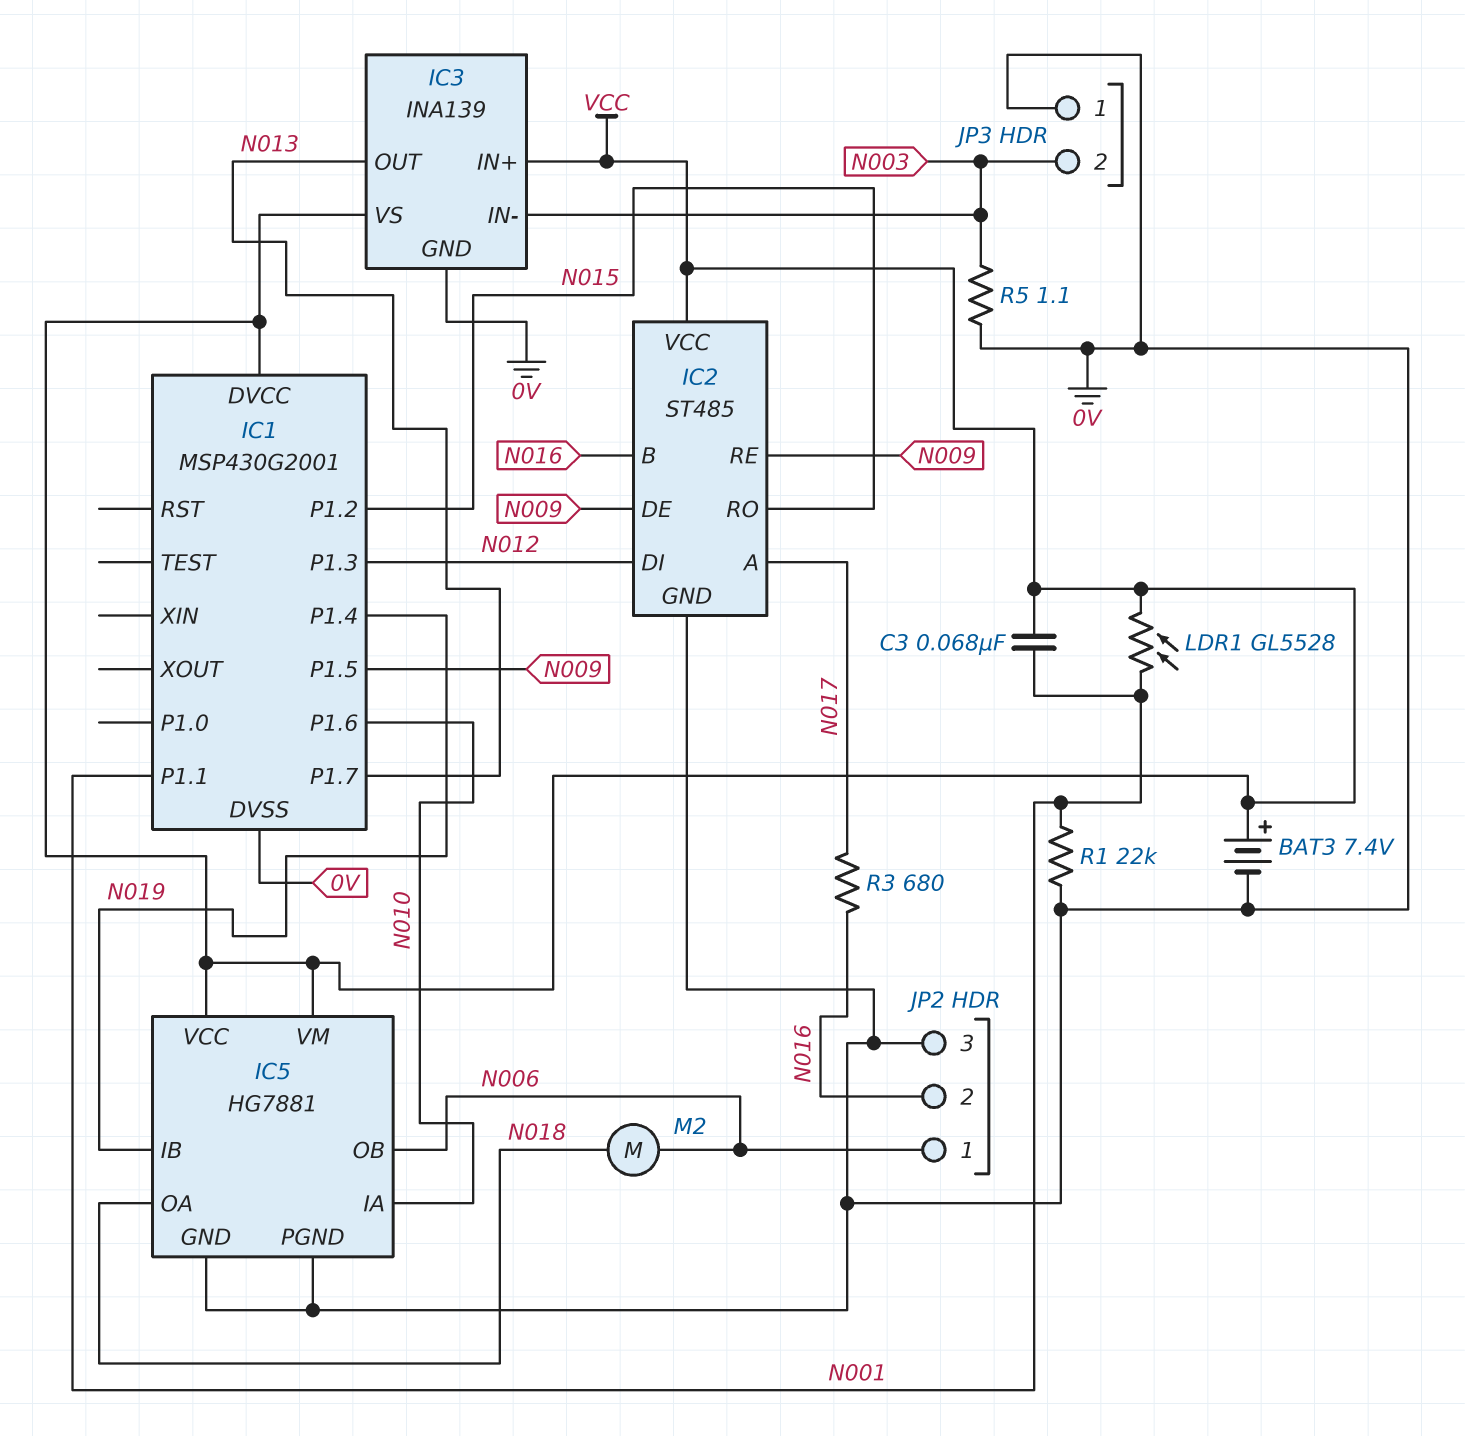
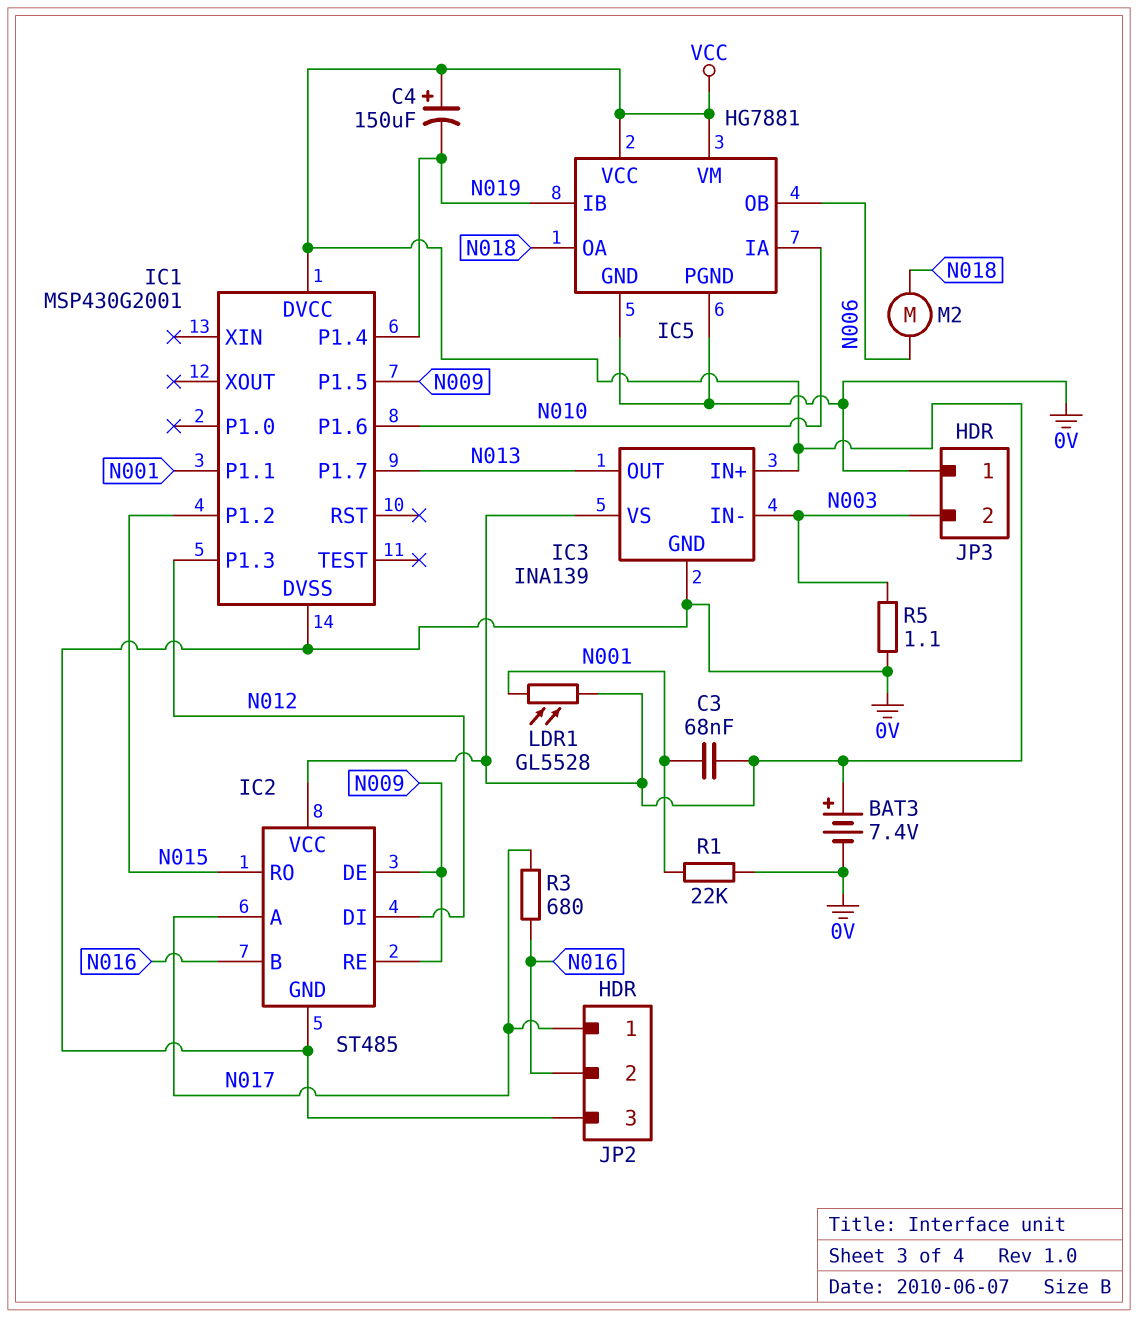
C4: none -> 150uF (plus VCC, minus N019)
JP2 pin 1: N006 -> N017

